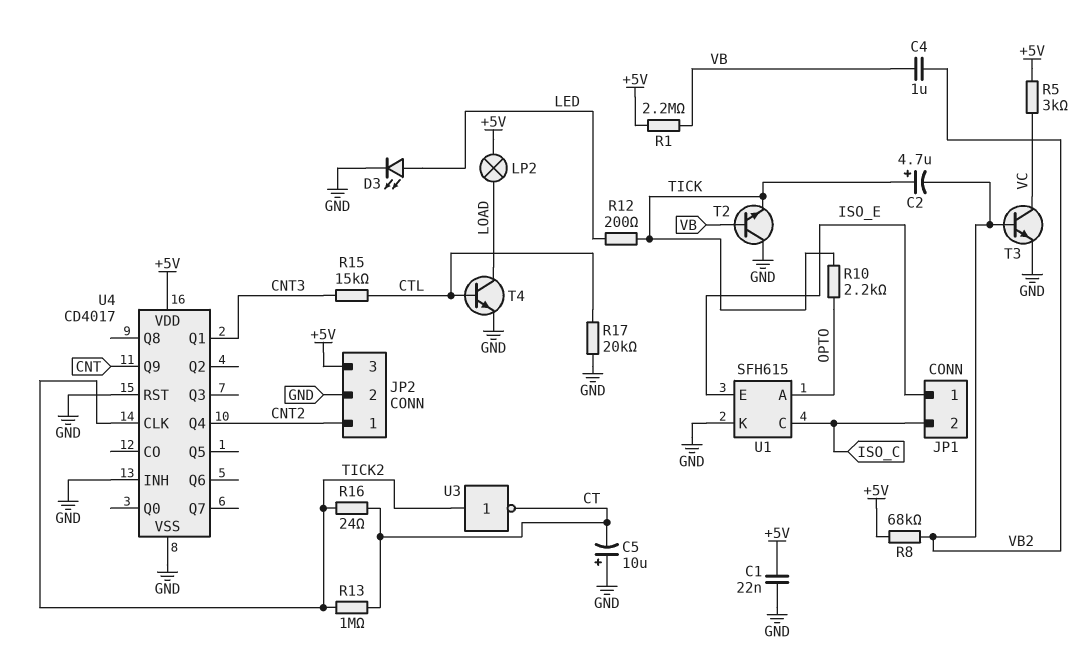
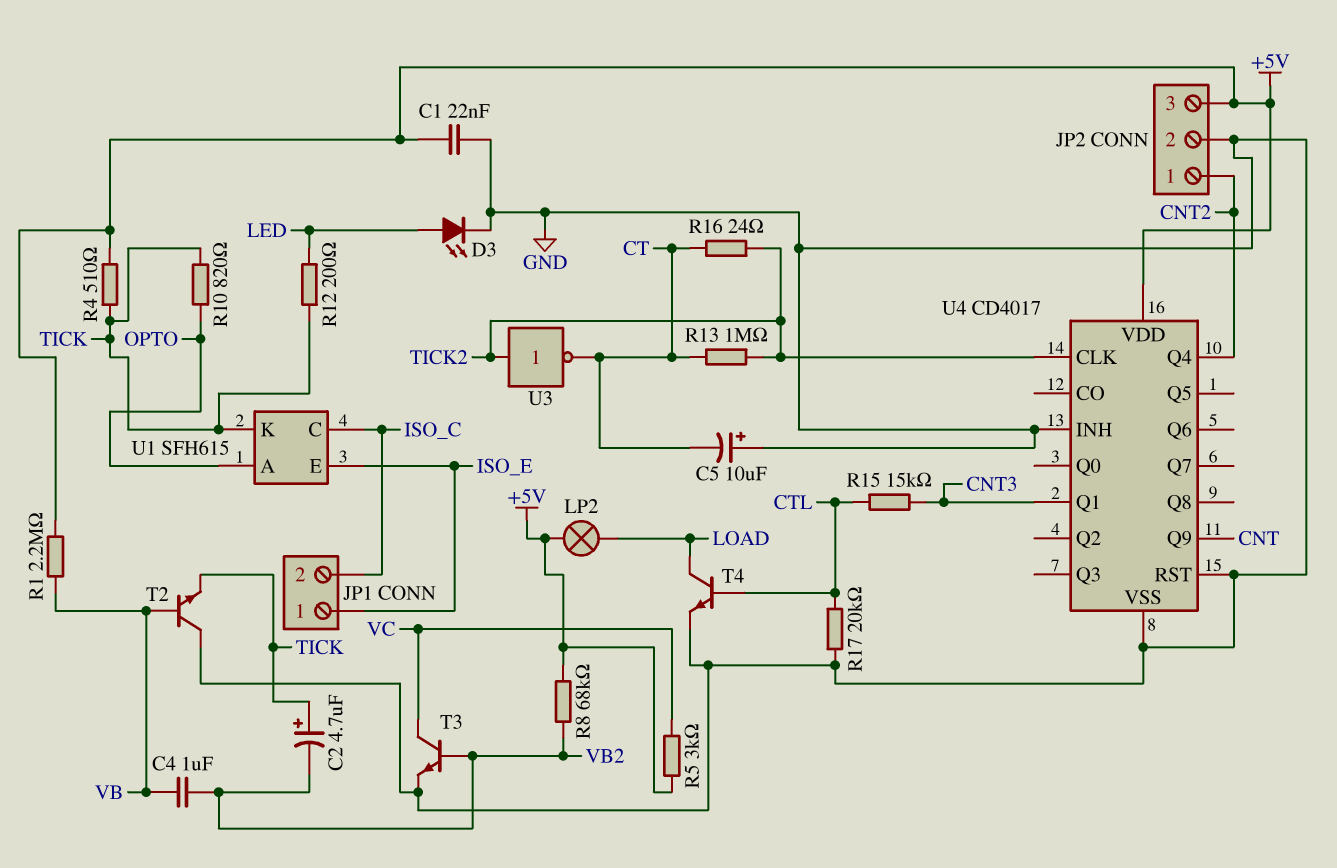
R4: none -> 510 (+5V, TICK)
R10: 2.2k (OPTO, TICK) -> 820 (OPTO, TICK)
U1 pin K: GND -> TICK

